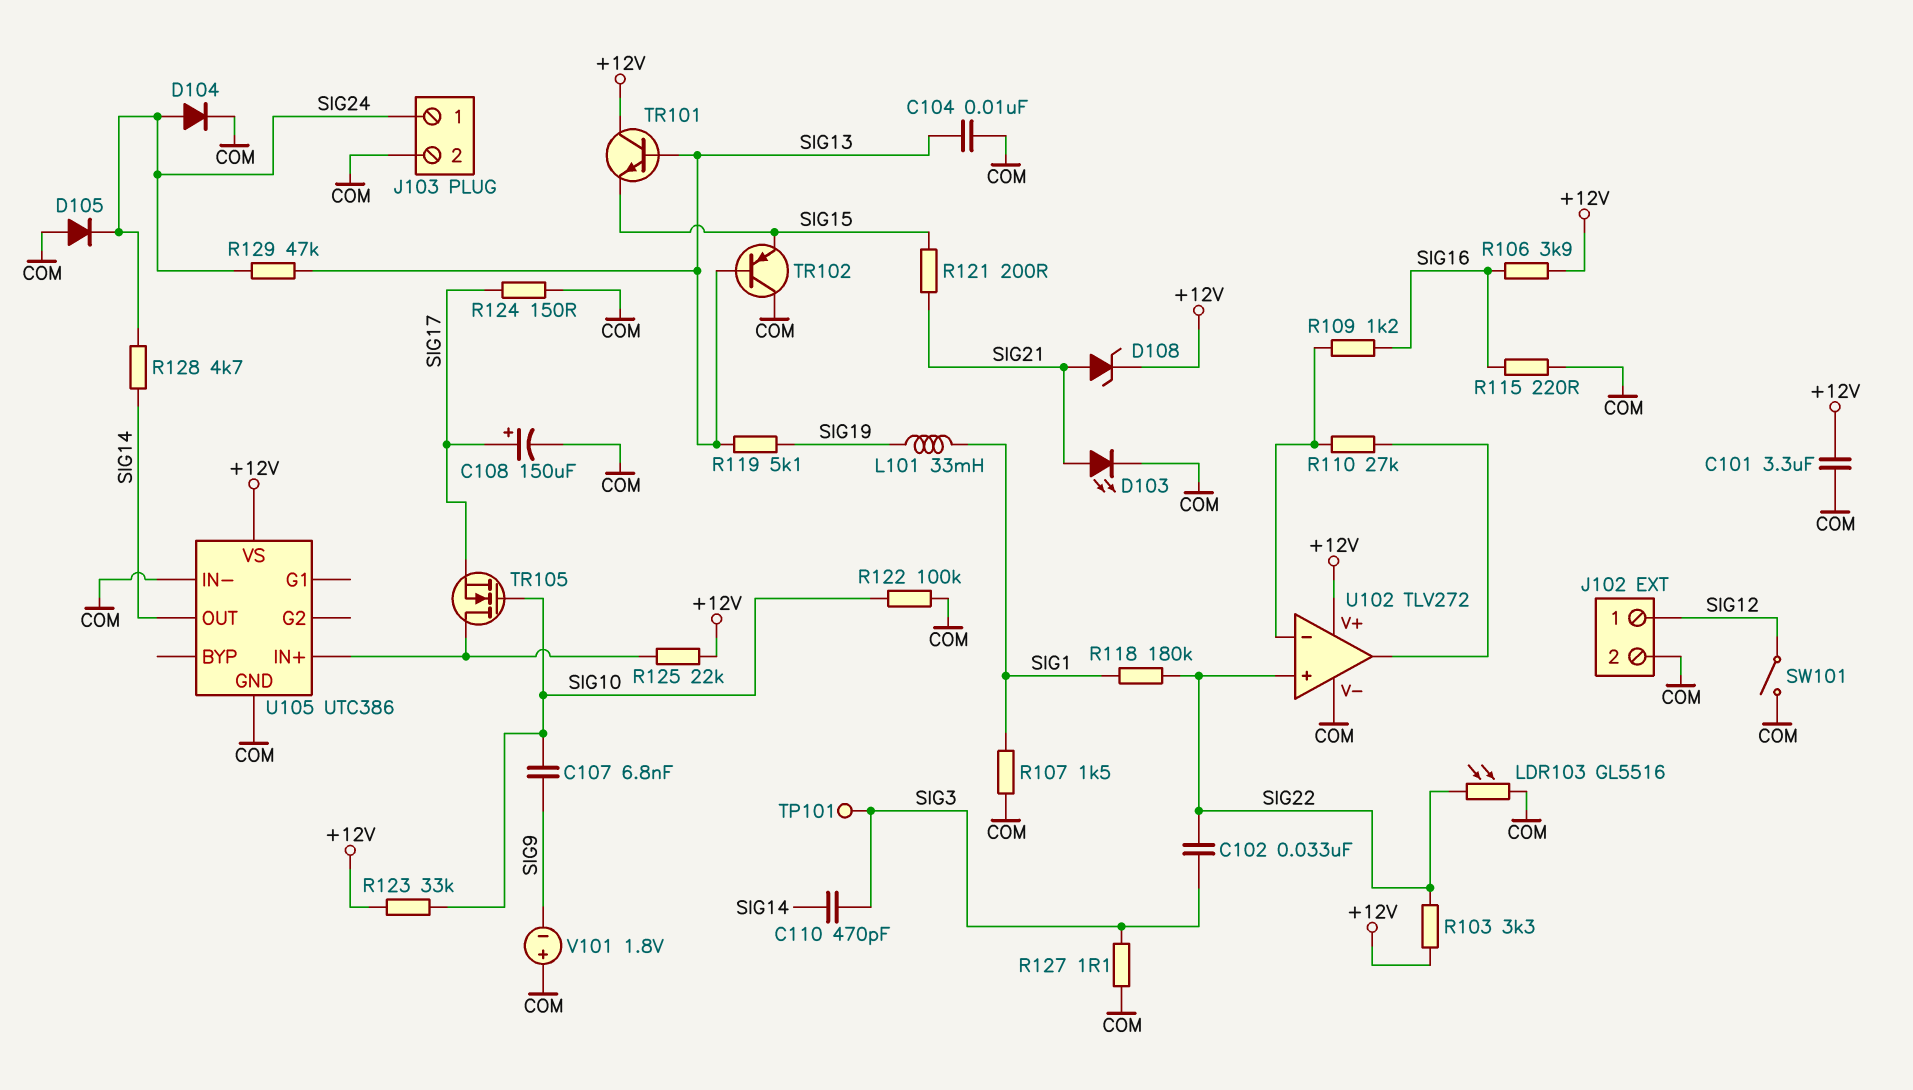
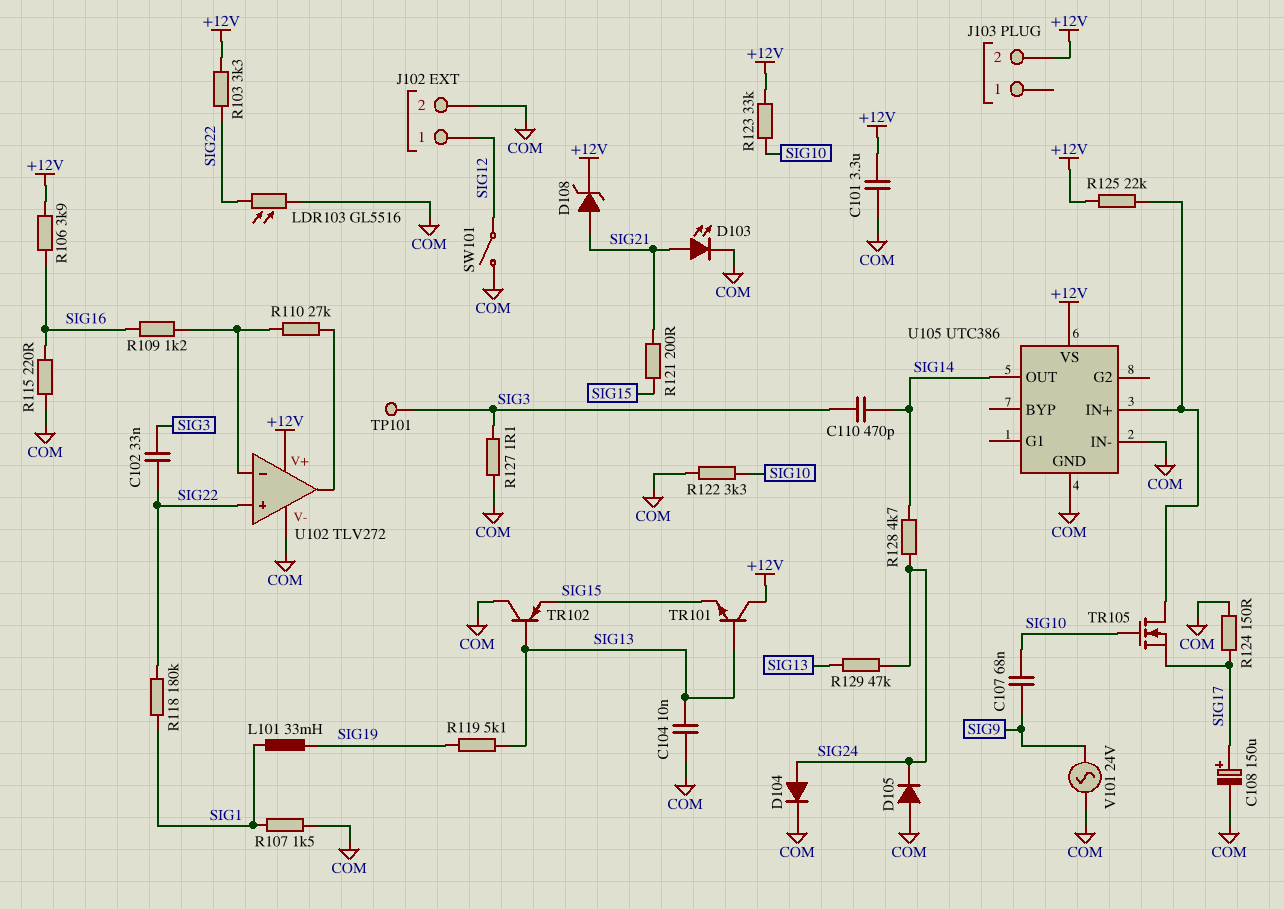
C107: 6.8nF (SIG9, SIG10) -> 68nF (SIG9, SIG10)
J103 pin 1: SIG24 -> none
J103 pin 2: COM -> +12V
R122: 100k (COM, SIG10) -> 3.3k (COM, SIG10)
V101: 1.8V (plus COM, minus SIG9) -> AC 24V (COM, SIG9)

